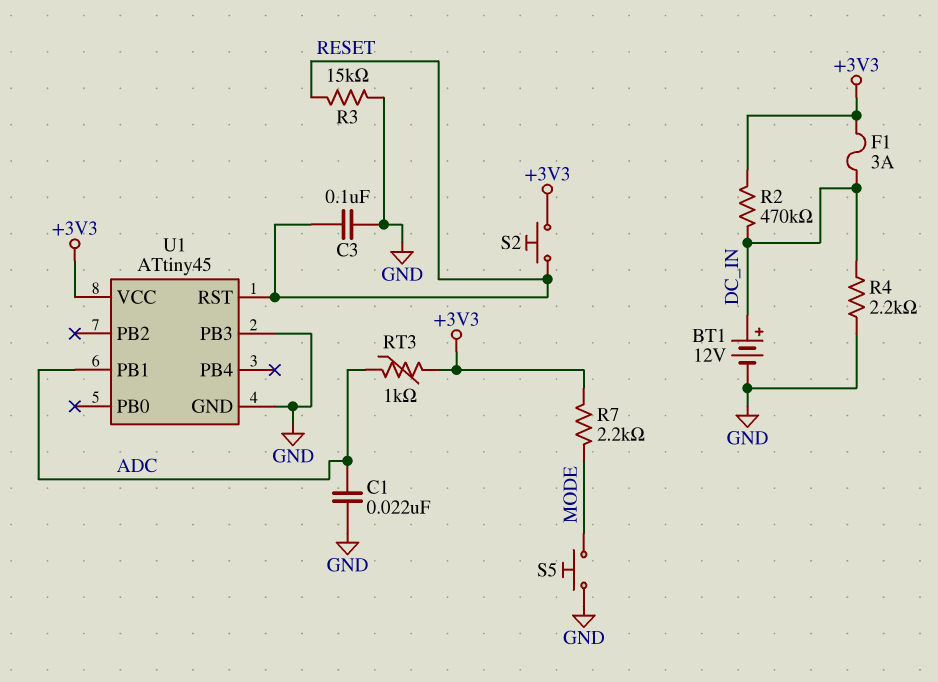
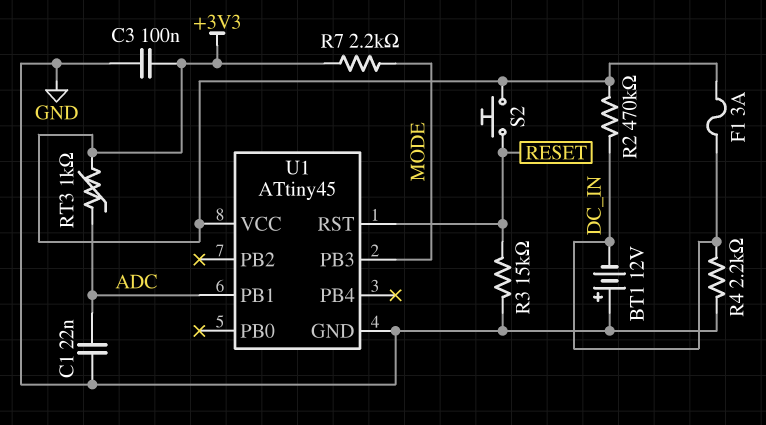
BT1: 12V (plus DC_IN, minus GND) -> 12V (plus GND, minus DC_IN)
C3: 100nF (GND, RESET) -> 100nF (+3V3, GND)
S5: button (GND, MODE) -> none
U1 pin PB3: GND -> MODE

